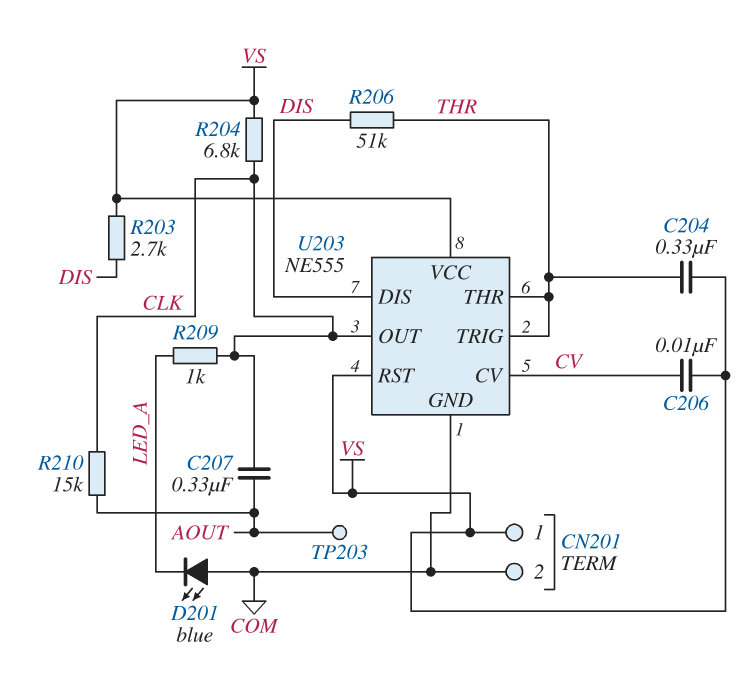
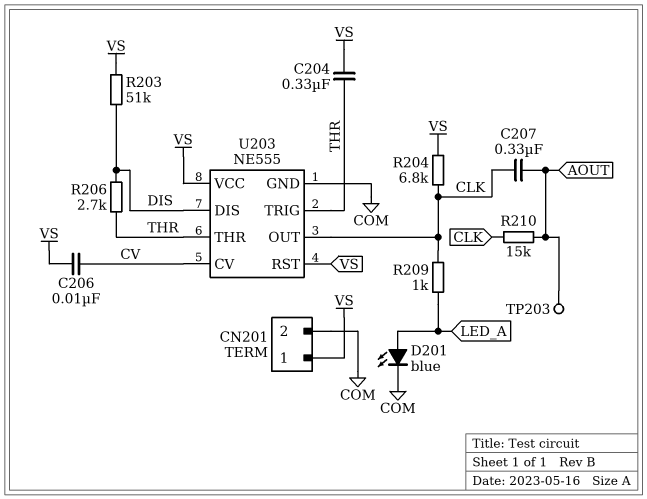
D201: LED blue (A COM, K LED_A) -> LED blue (A LED_A, K COM)
R203: 2.7k (DIS, VS) -> 51k (DIS, VS)
R206: 51k (DIS, THR) -> 2.7k (DIS, THR)

